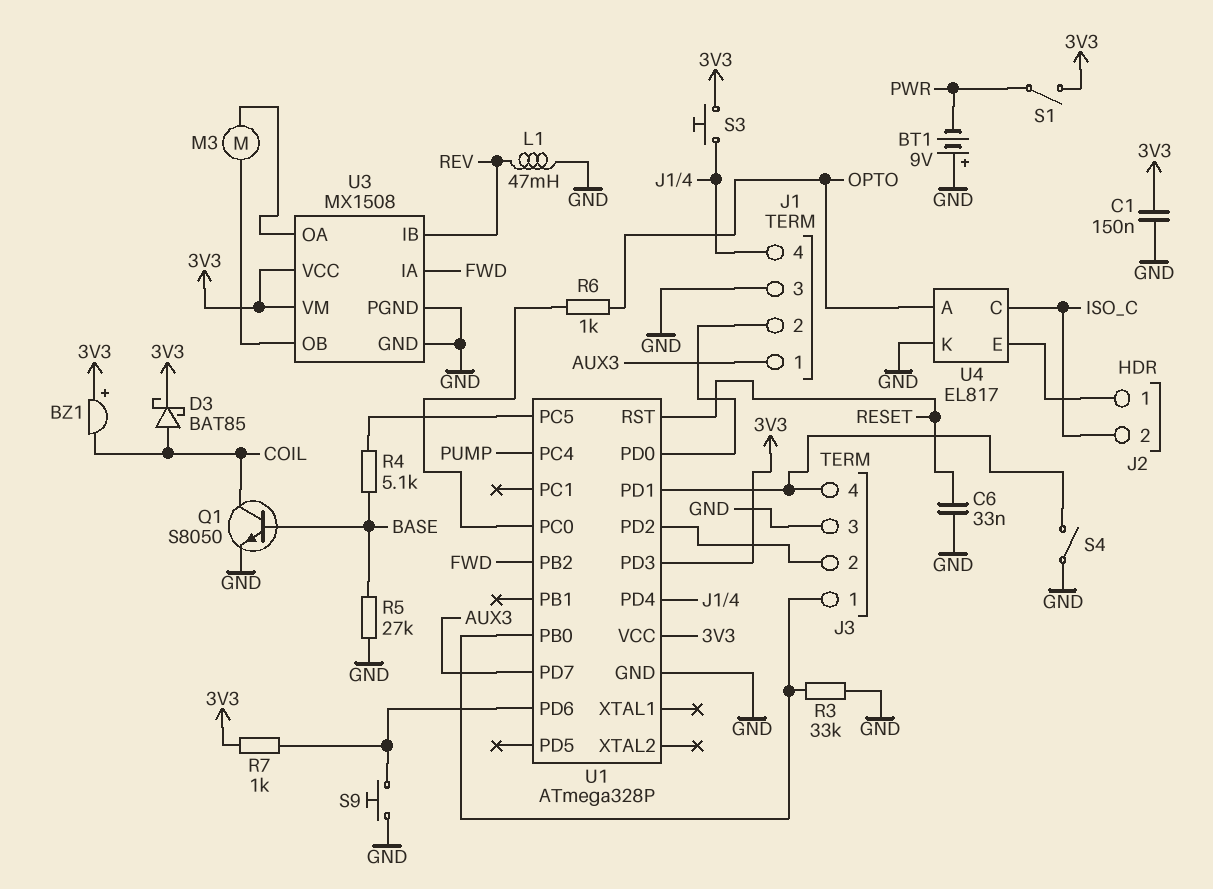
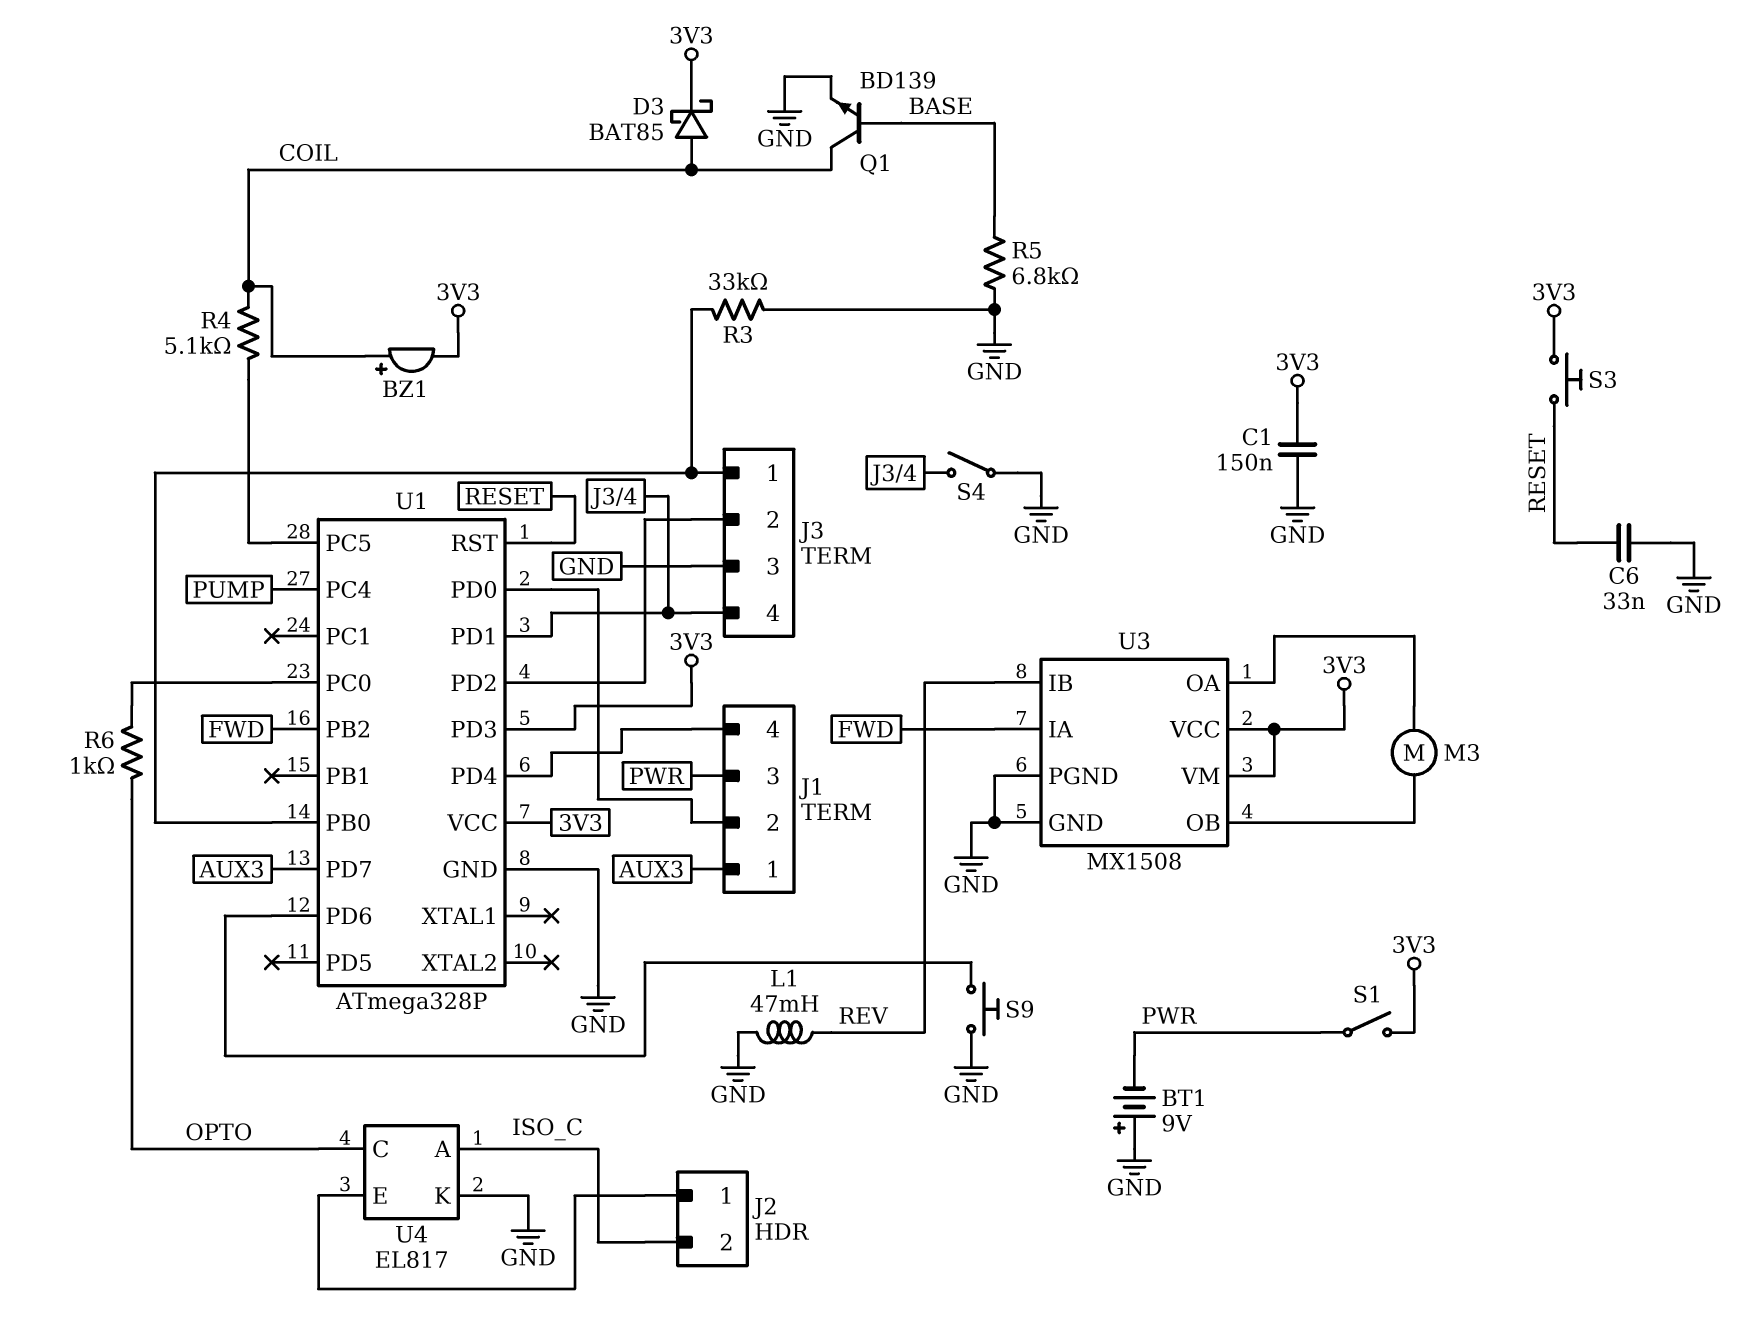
BZ1: buzzer (plus 3V3, minus COIL) -> buzzer (plus COIL, minus 3V3)
J1 pin 3: GND -> PWR
Q1: NPN S8050 (B BASE, C COIL, E GND) -> NPN BD139 (B BASE, C COIL, E GND)
R4: 5.1k (BASE, U1/PC5) -> 5.1k (COIL, U1/PC5)
R5: 27k (BASE, GND) -> 6.8k (BASE, GND)
R7: 1k (3V3, U1/PD6) -> none
S3: button (3V3, J1/4) -> button (3V3, RESET)
U4 pin A: OPTO -> ISO_C
U4 pin C: ISO_C -> OPTO

